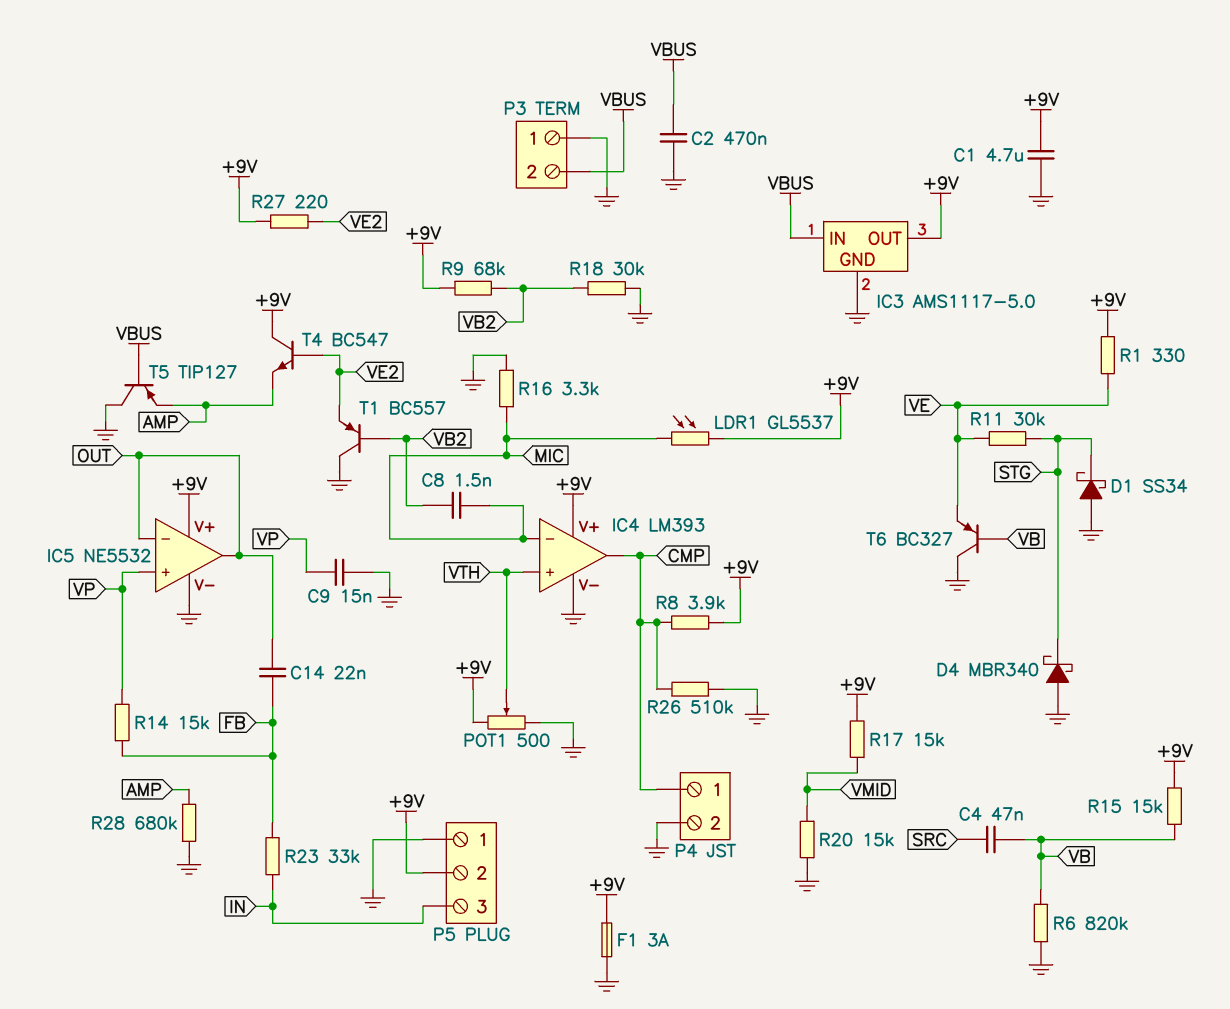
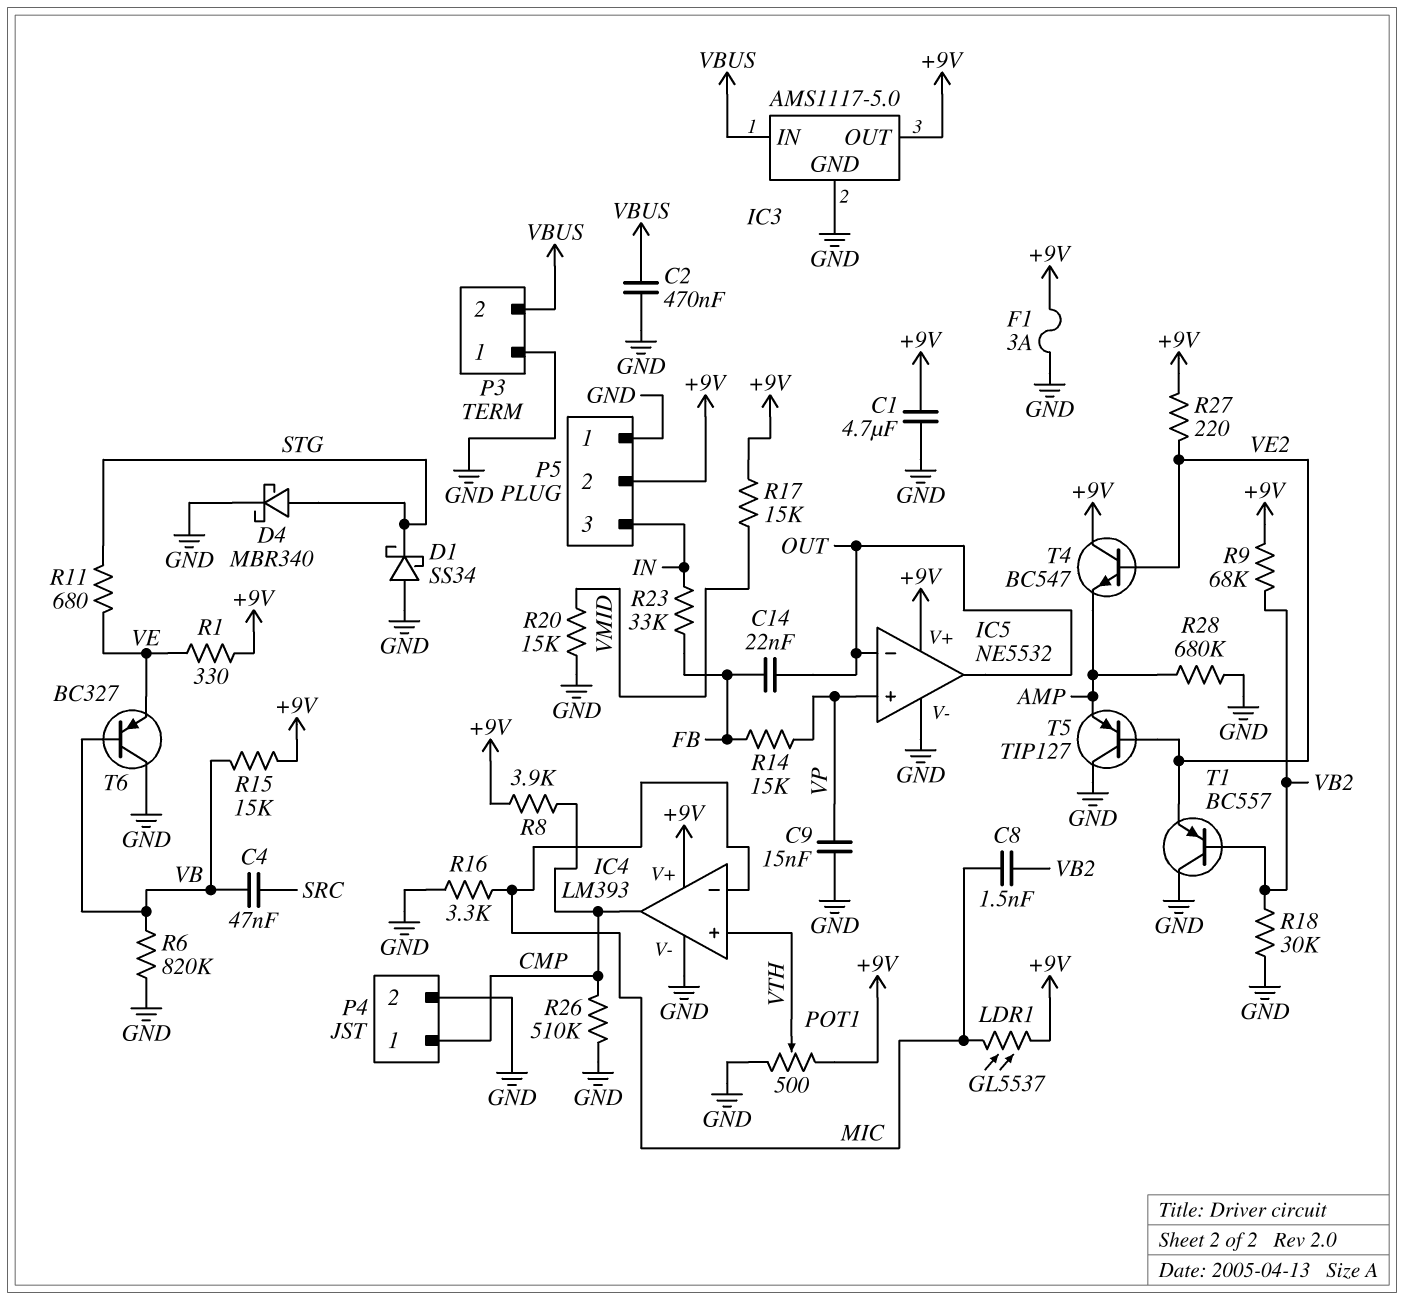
D4: schottky MBR340 (A GND, K STG) -> schottky MBR340 (A STG, K GND)
R11: 30k (STG, VE) -> 680 (STG, VE)
T5: PNP TIP127 (B VBUS, C GND, E AMP) -> PNP TIP127 (B VE2, C GND, E AMP)

